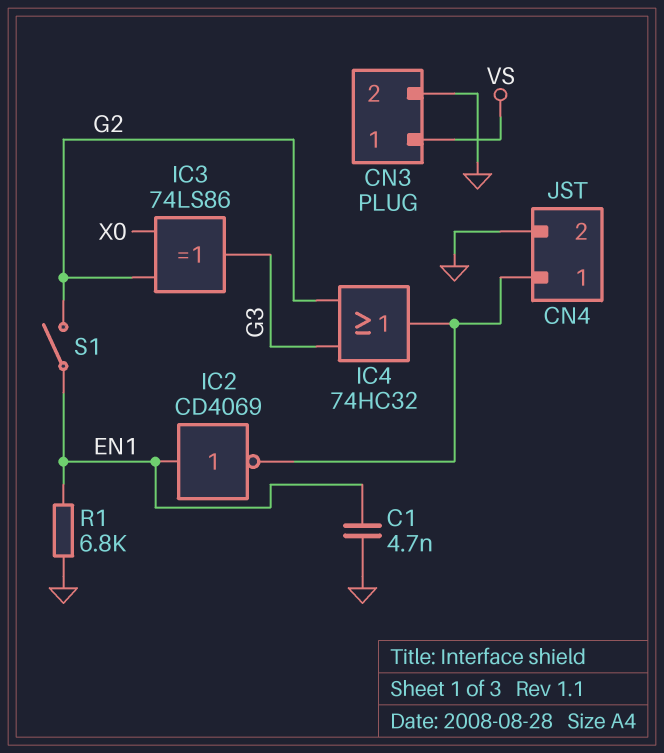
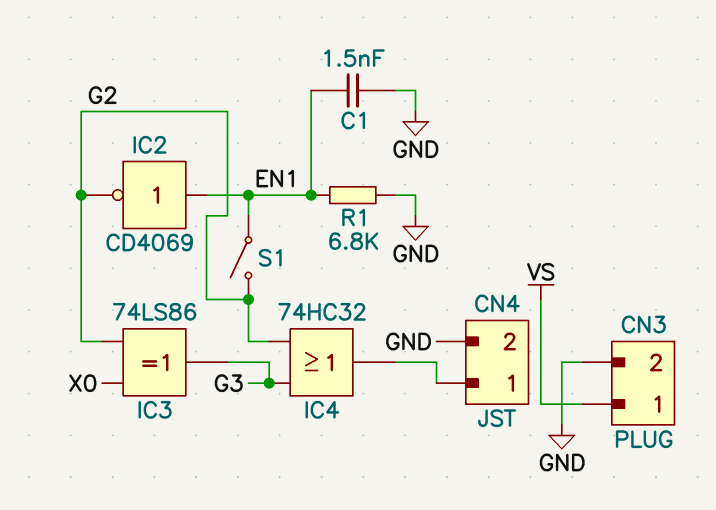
C1: 4.7nF (EN1, GND) -> 1.5nF (EN1, GND)
IC2: NOT CD4069 (in EN1, out CN4/1) -> NOT CD4069 (in EN1, out G2)

